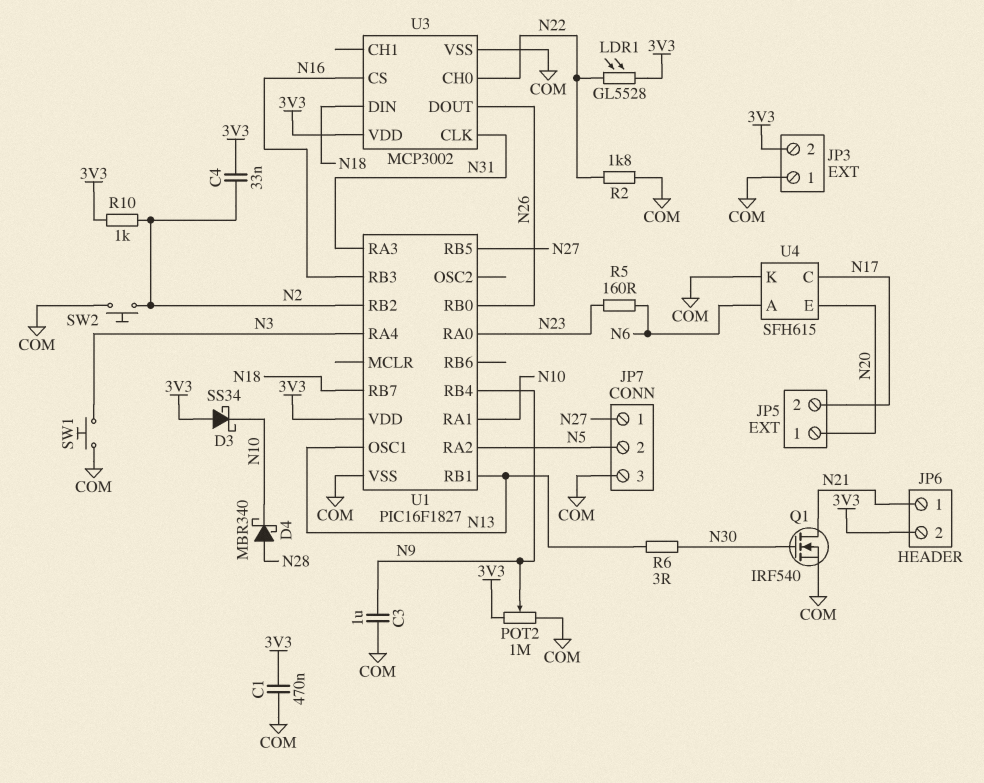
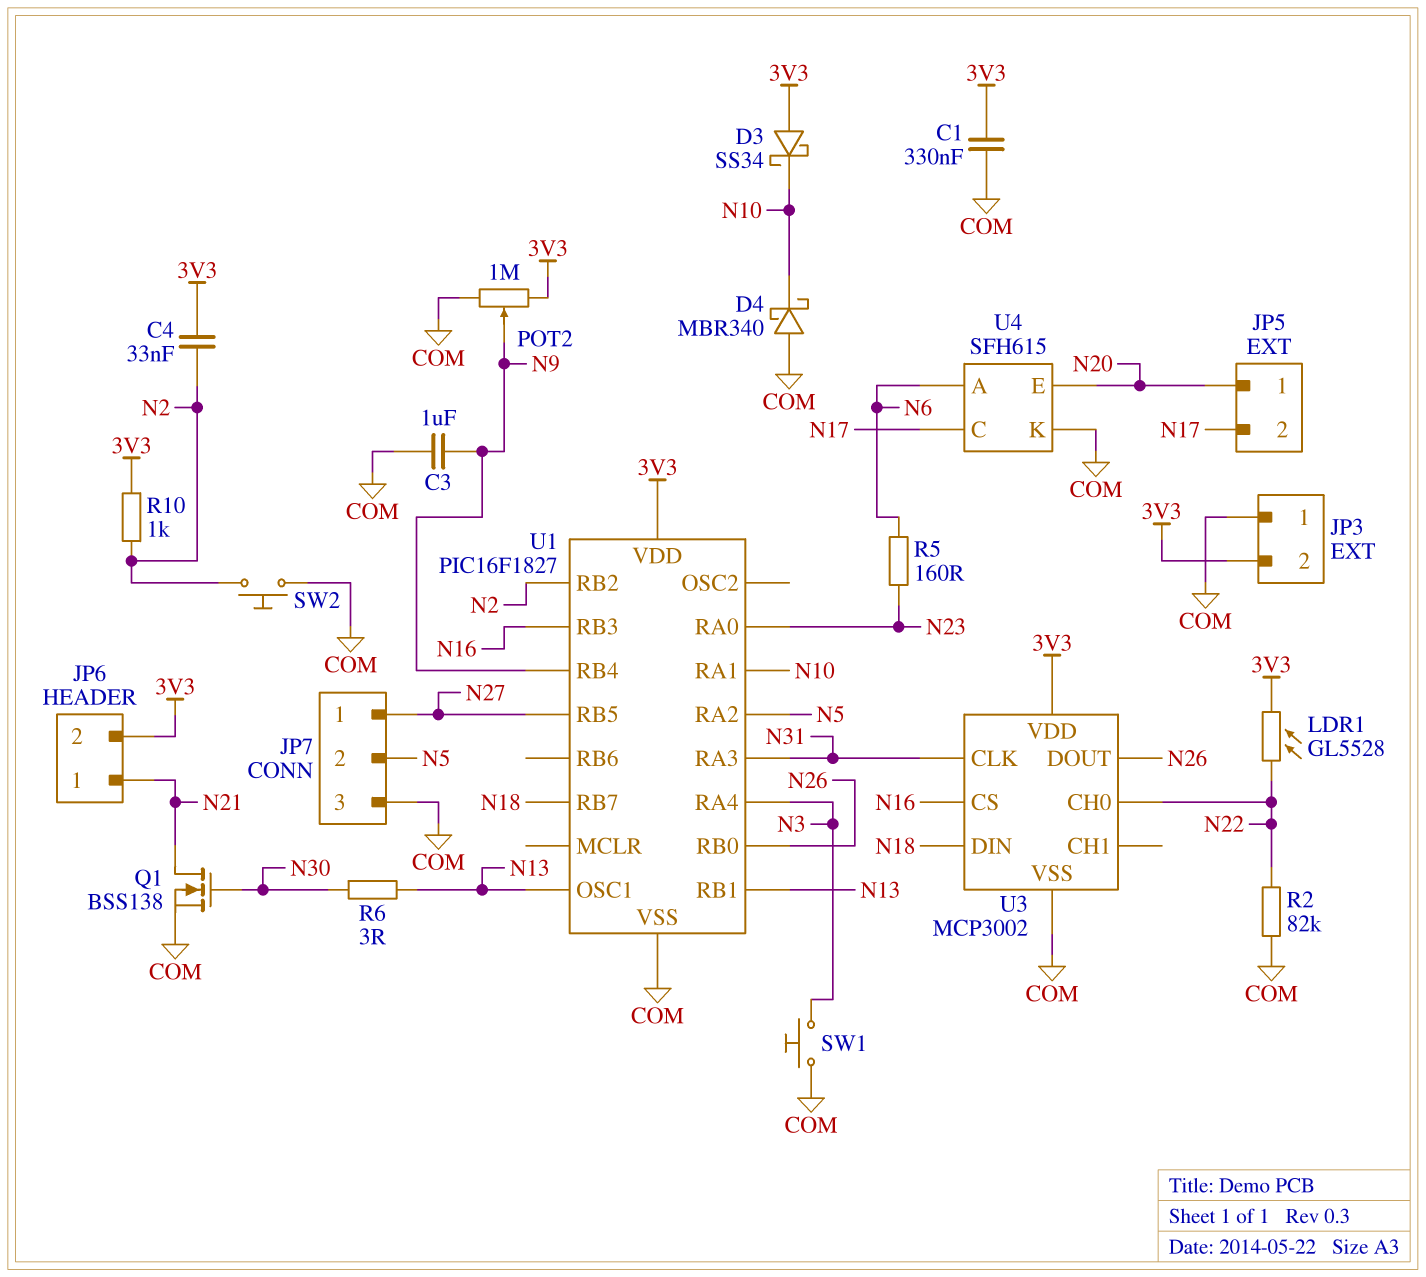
C1: 470nF (3V3, COM) -> 330nF (3V3, COM)
D4: schottky MBR340 (A N28, K N10) -> schottky MBR340 (A COM, K N10)
Q1: NMOS IRF540 (G N30, D N21, S COM) -> NMOS BSS138 (G N30, D N21, S COM)
R2: 1.8k (COM, N22) -> 82k (COM, N22)

